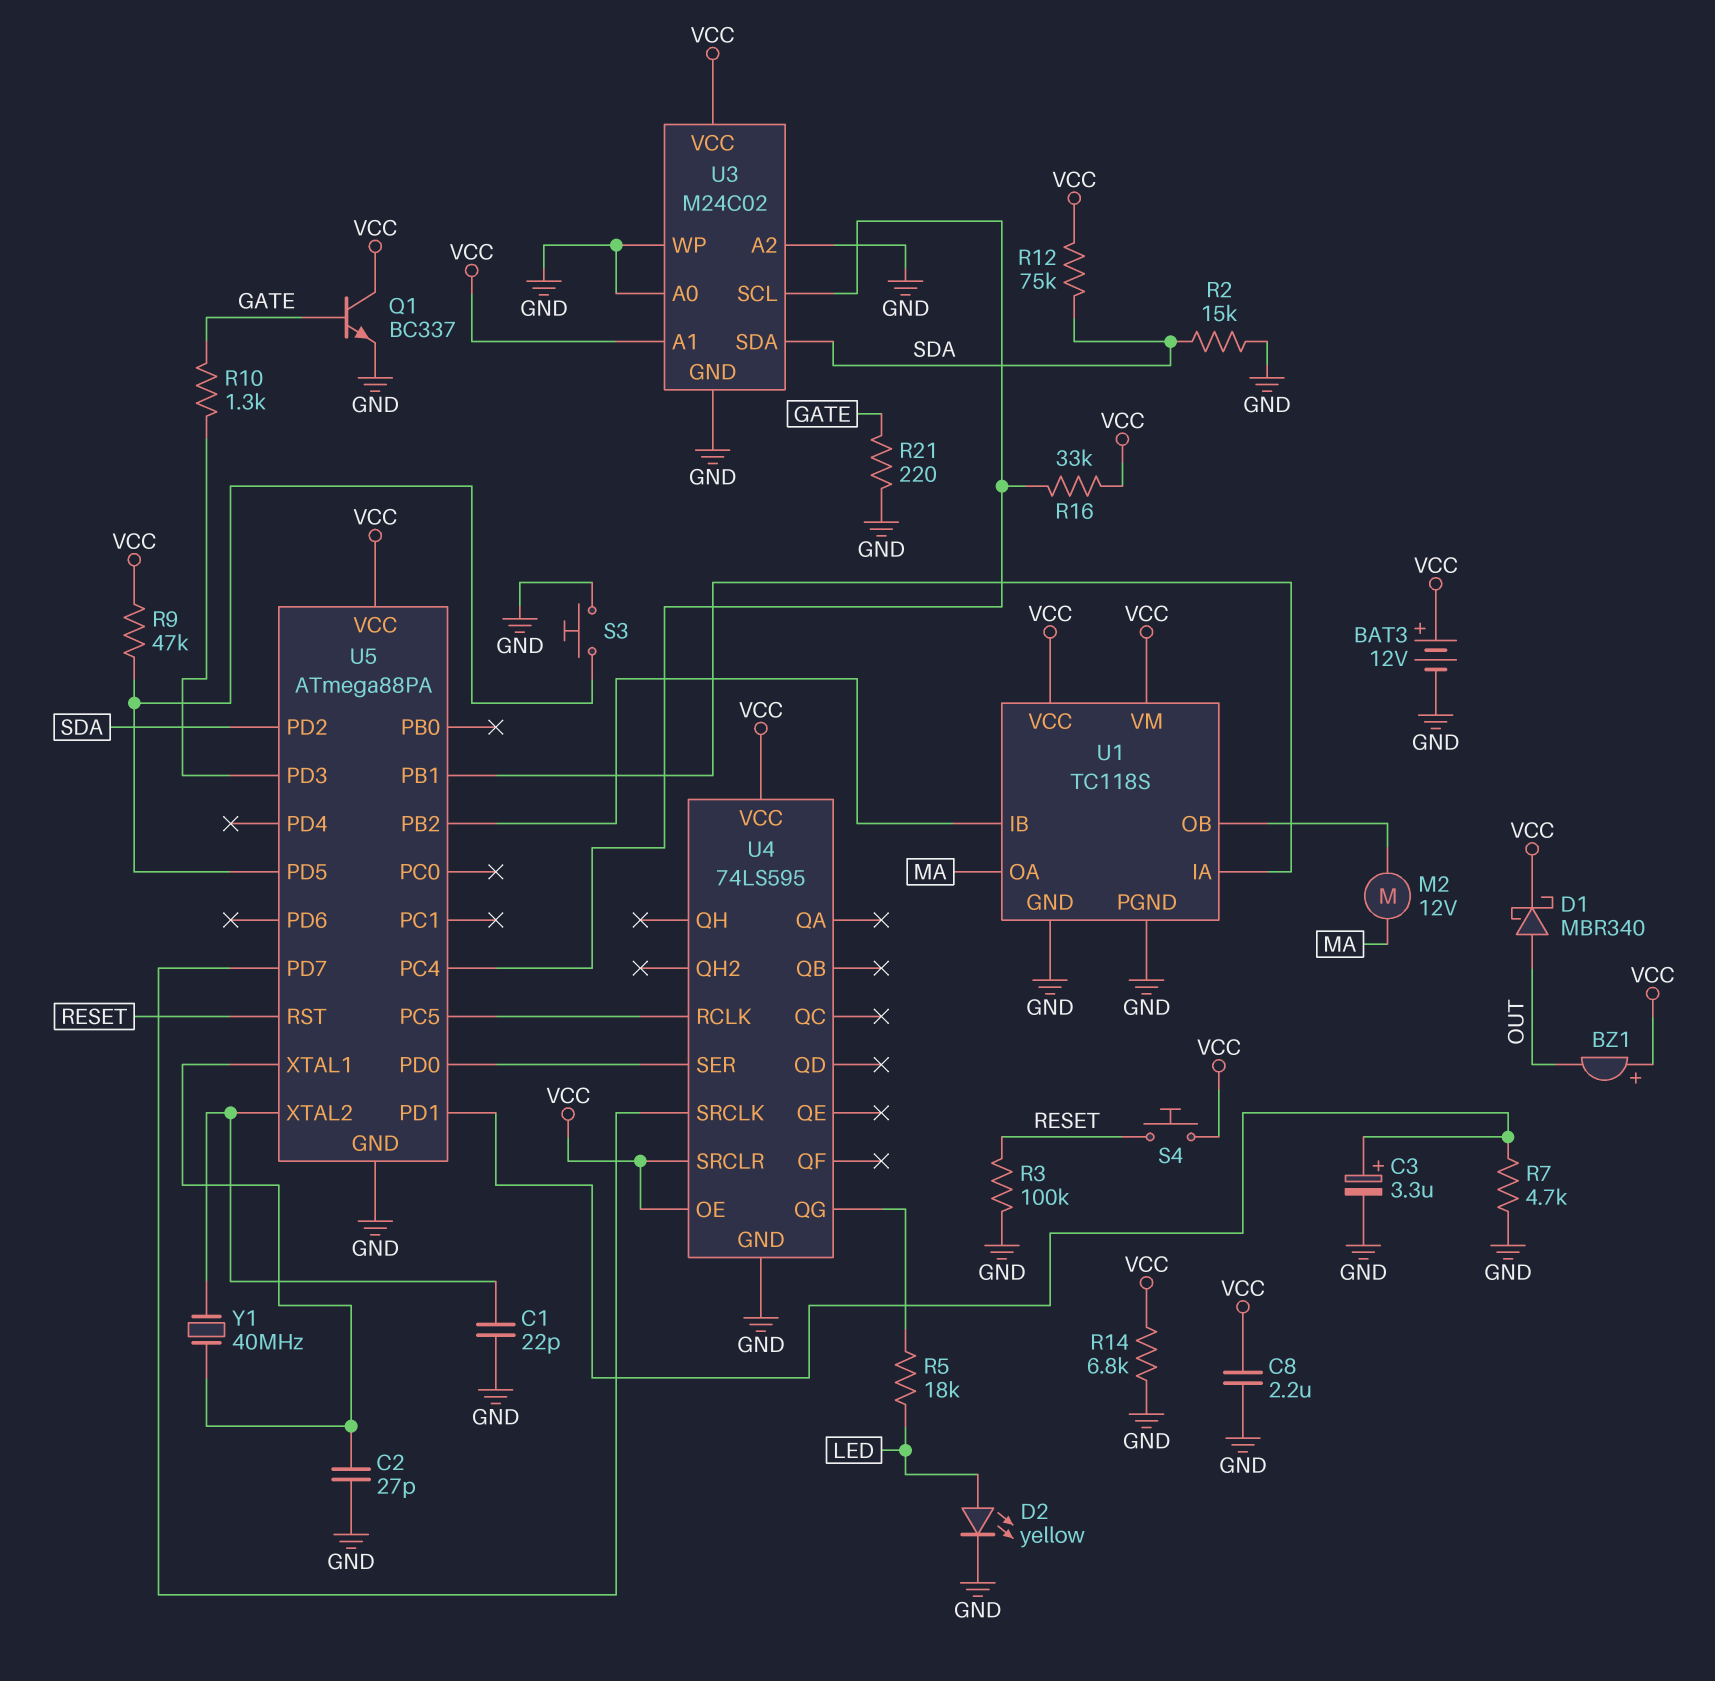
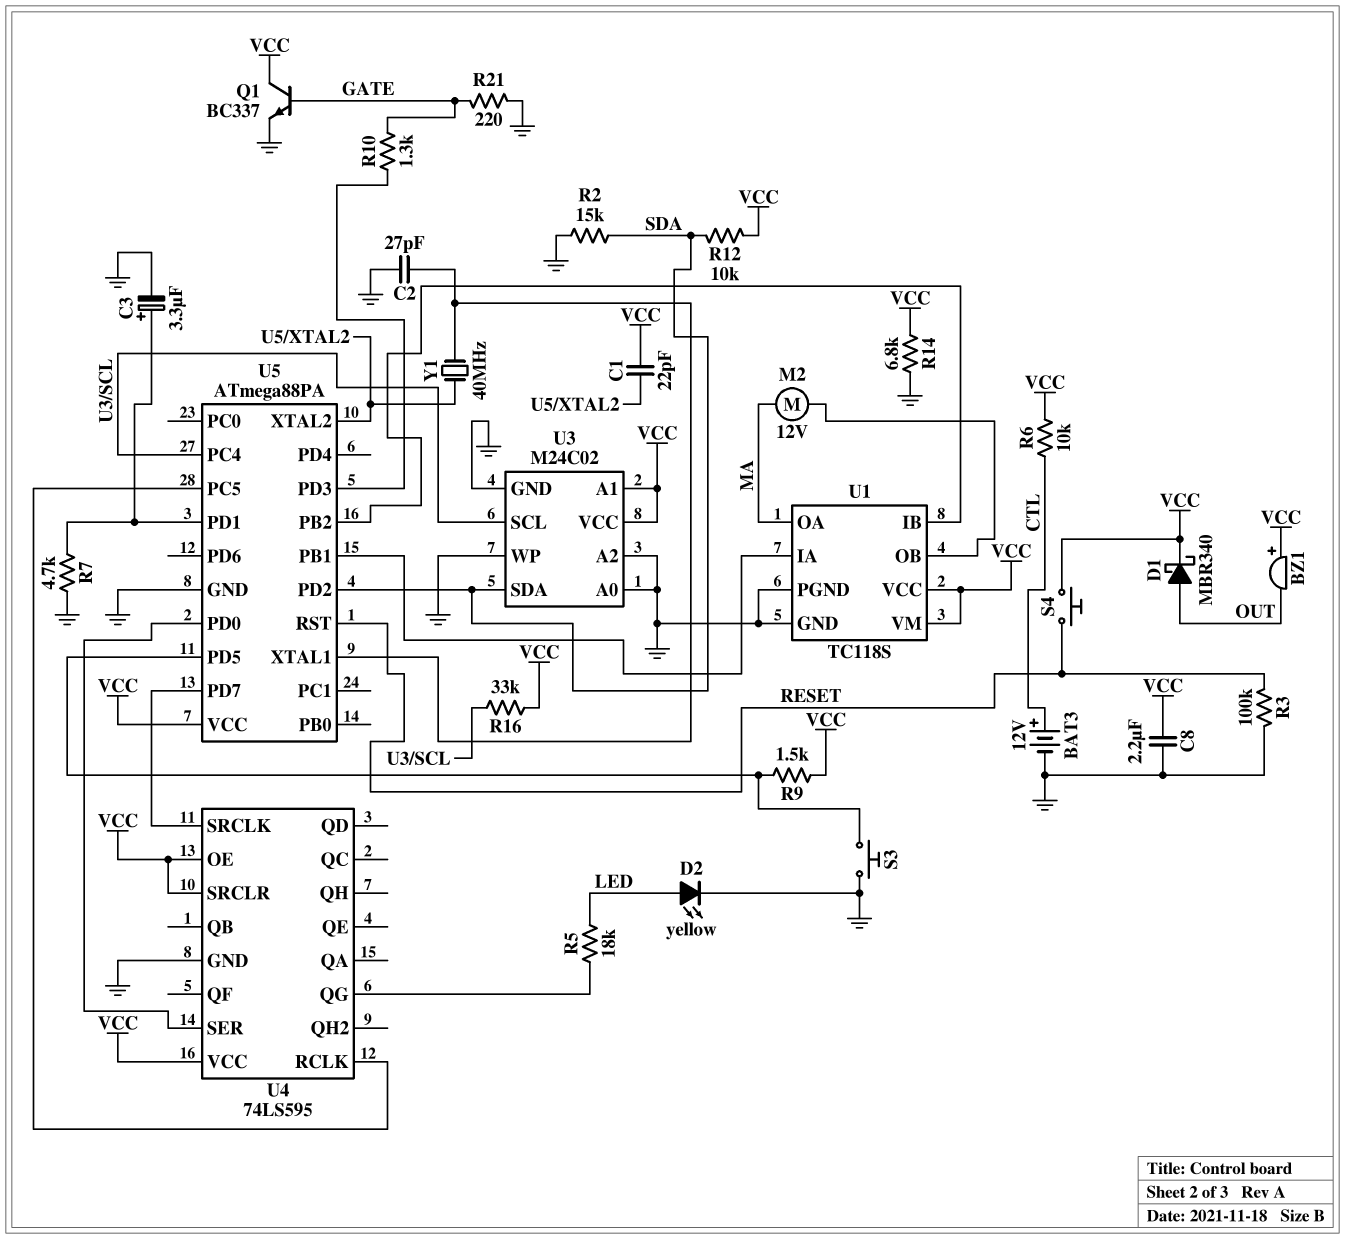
BAT3: 12V (plus VCC, minus GND) -> 12V (plus CTL, minus GND)
C1: 22pF (GND, U5/XTAL2) -> 22pF (U5/XTAL2, VCC)
R6: none -> 10k (CTL, VCC)
R9: 47k (U5/PD5, VCC) -> 1.5k (U5/PD5, VCC)
R12: 75k (SDA, VCC) -> 10k (SDA, VCC)

